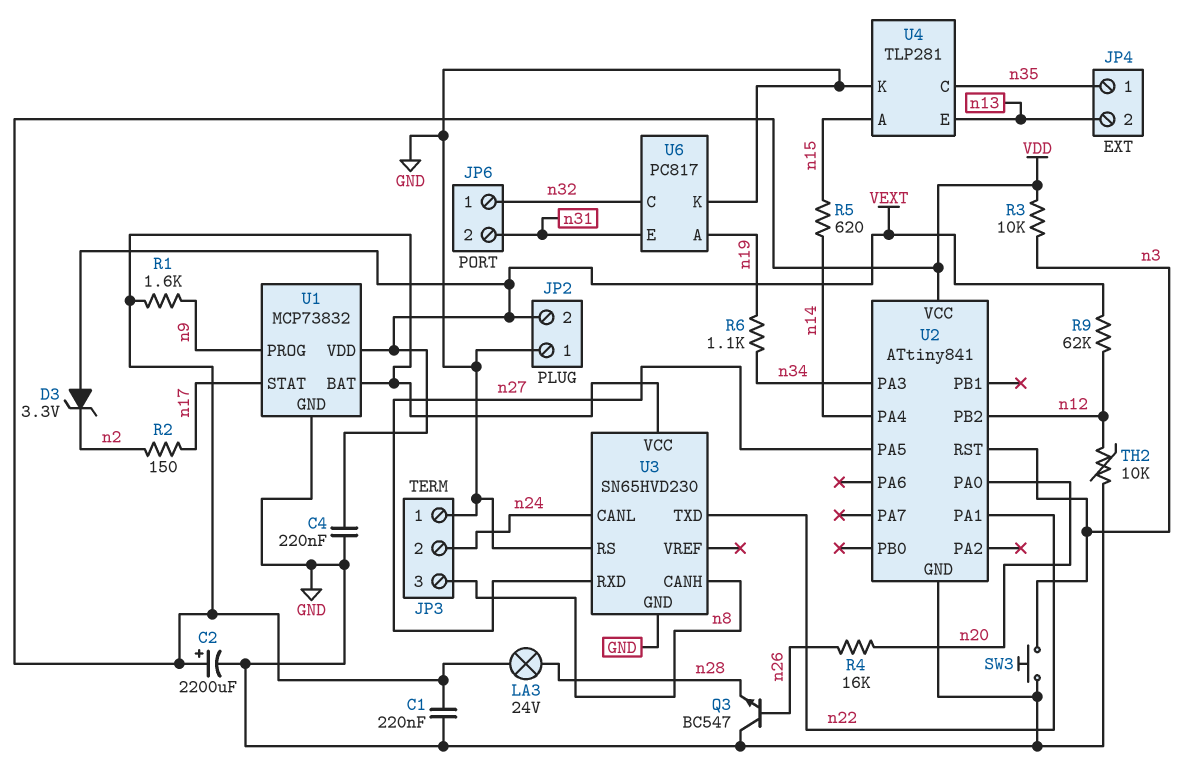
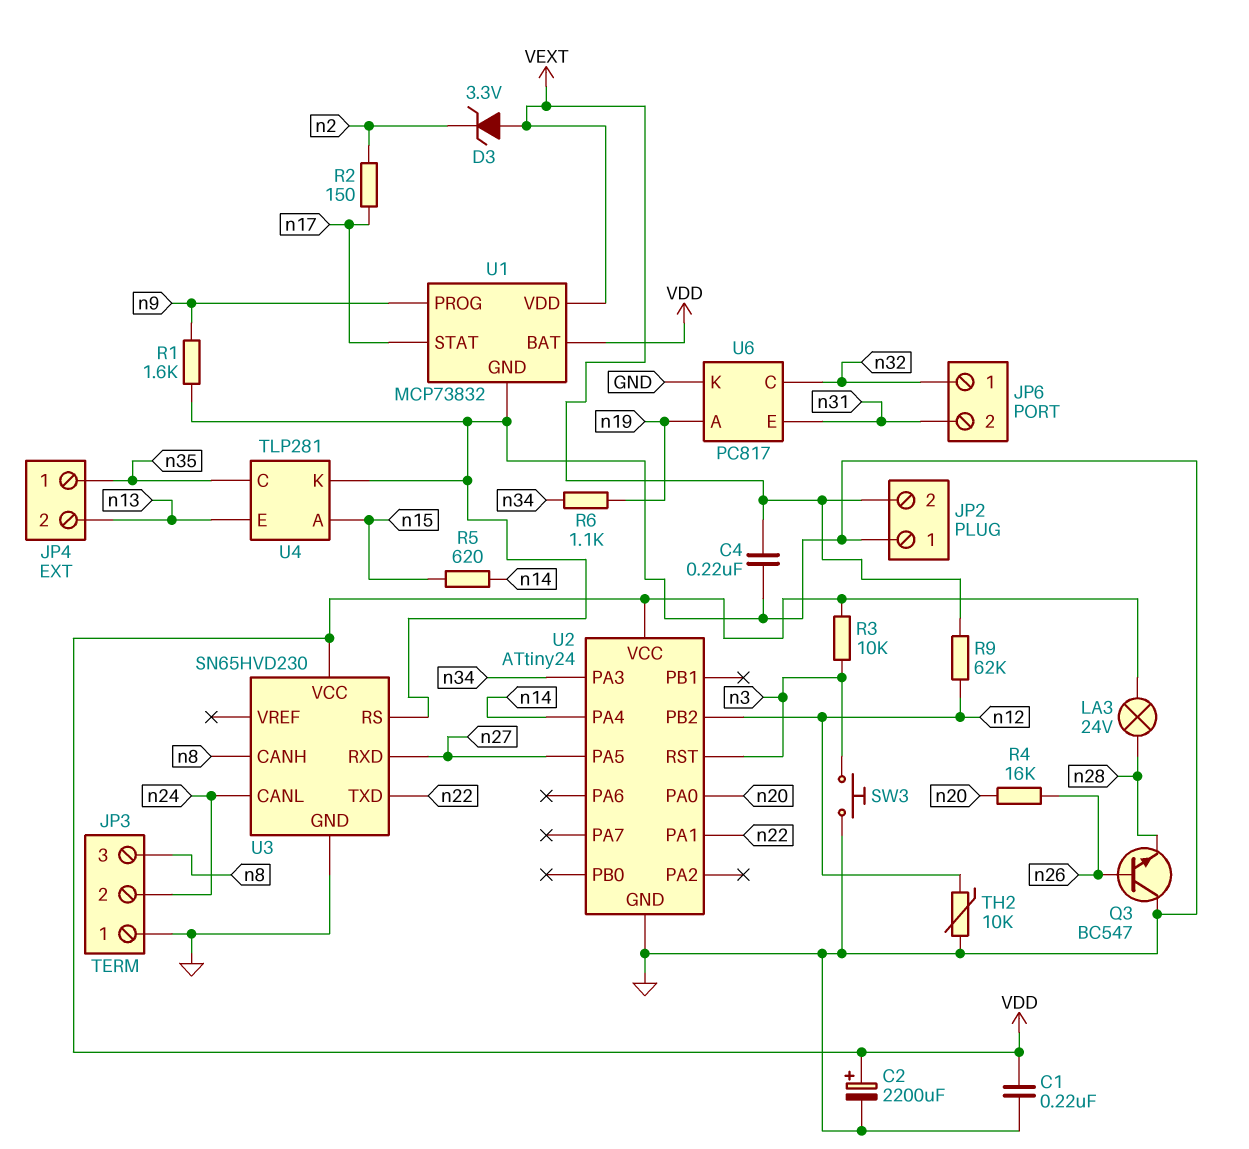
R1: 1.6k (VDD, n9) -> 1.6k (GND, n9)
U2: ATtiny841 -> ATtiny24

